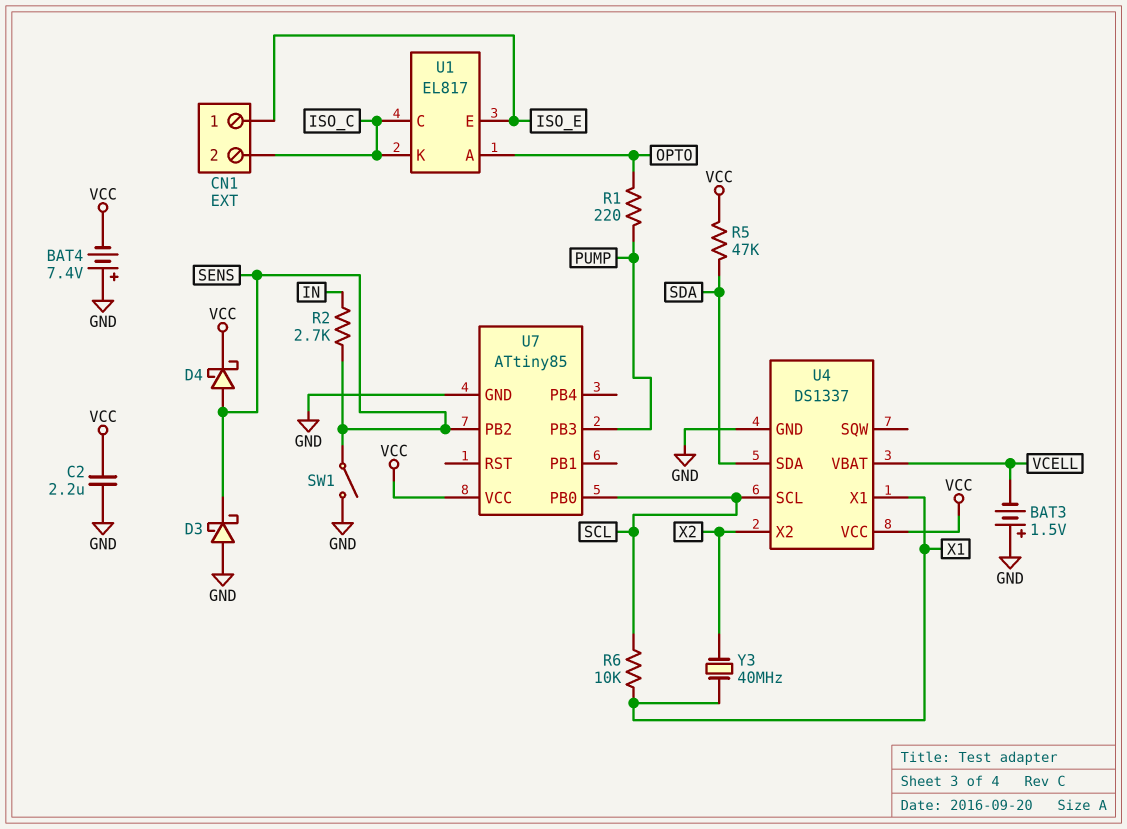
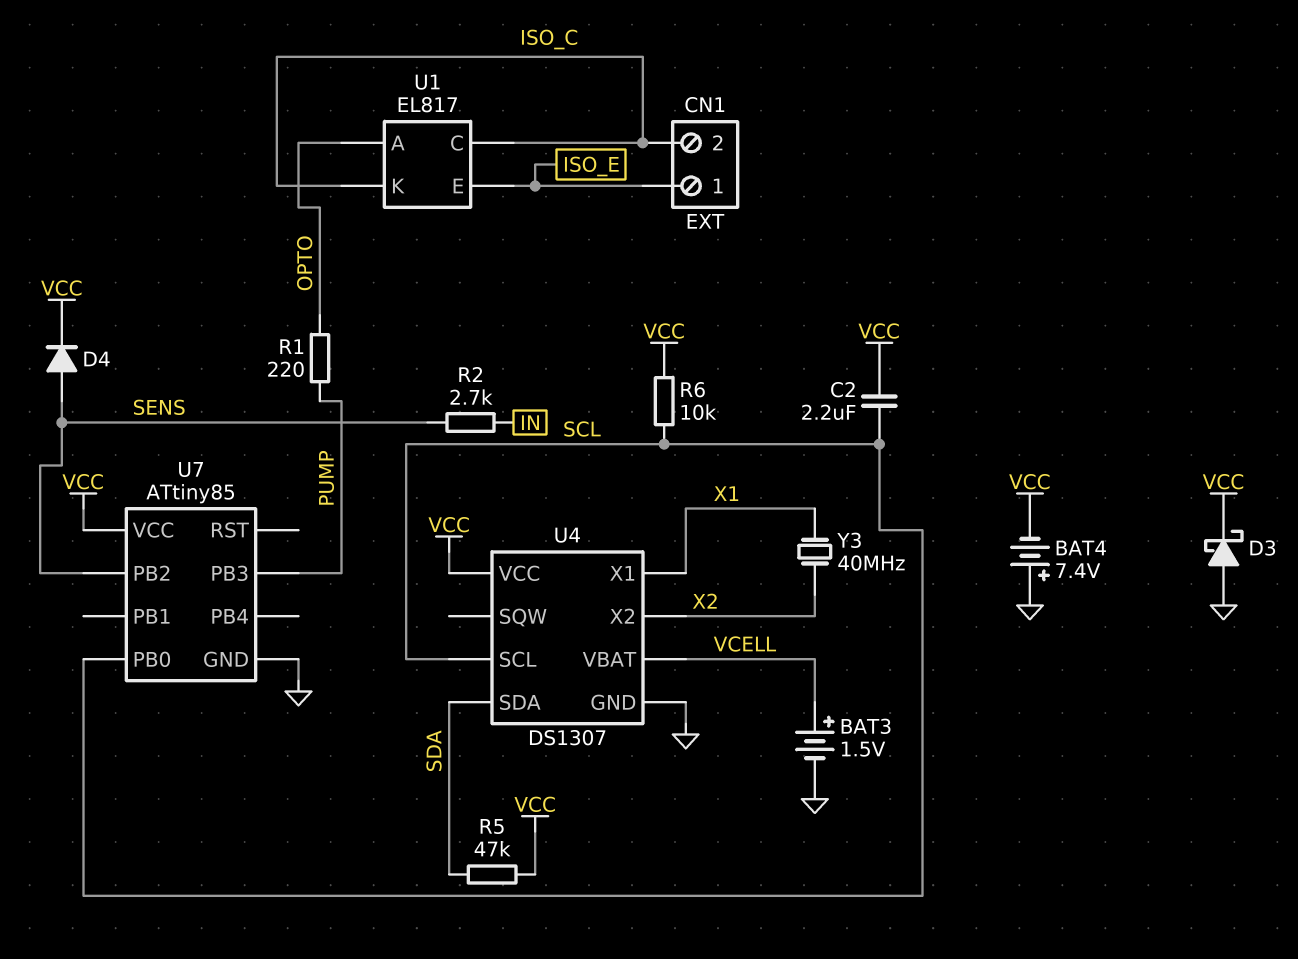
BAT3: 1.5V (plus GND, minus VCELL) -> 1.5V (plus VCELL, minus GND)
C2: 2.2uF (GND, VCC) -> 2.2uF (SCL, VCC)
D3: schottky (A GND, K SENS) -> schottky (A GND, K VCC)
D4: schottky (A SENS, K VCC) -> diode (A SENS, K VCC)
R6: 10k (SCL, X1) -> 10k (SCL, VCC)
SW1: switch (GND, SENS) -> none
U4: DS1337 -> DS1307

